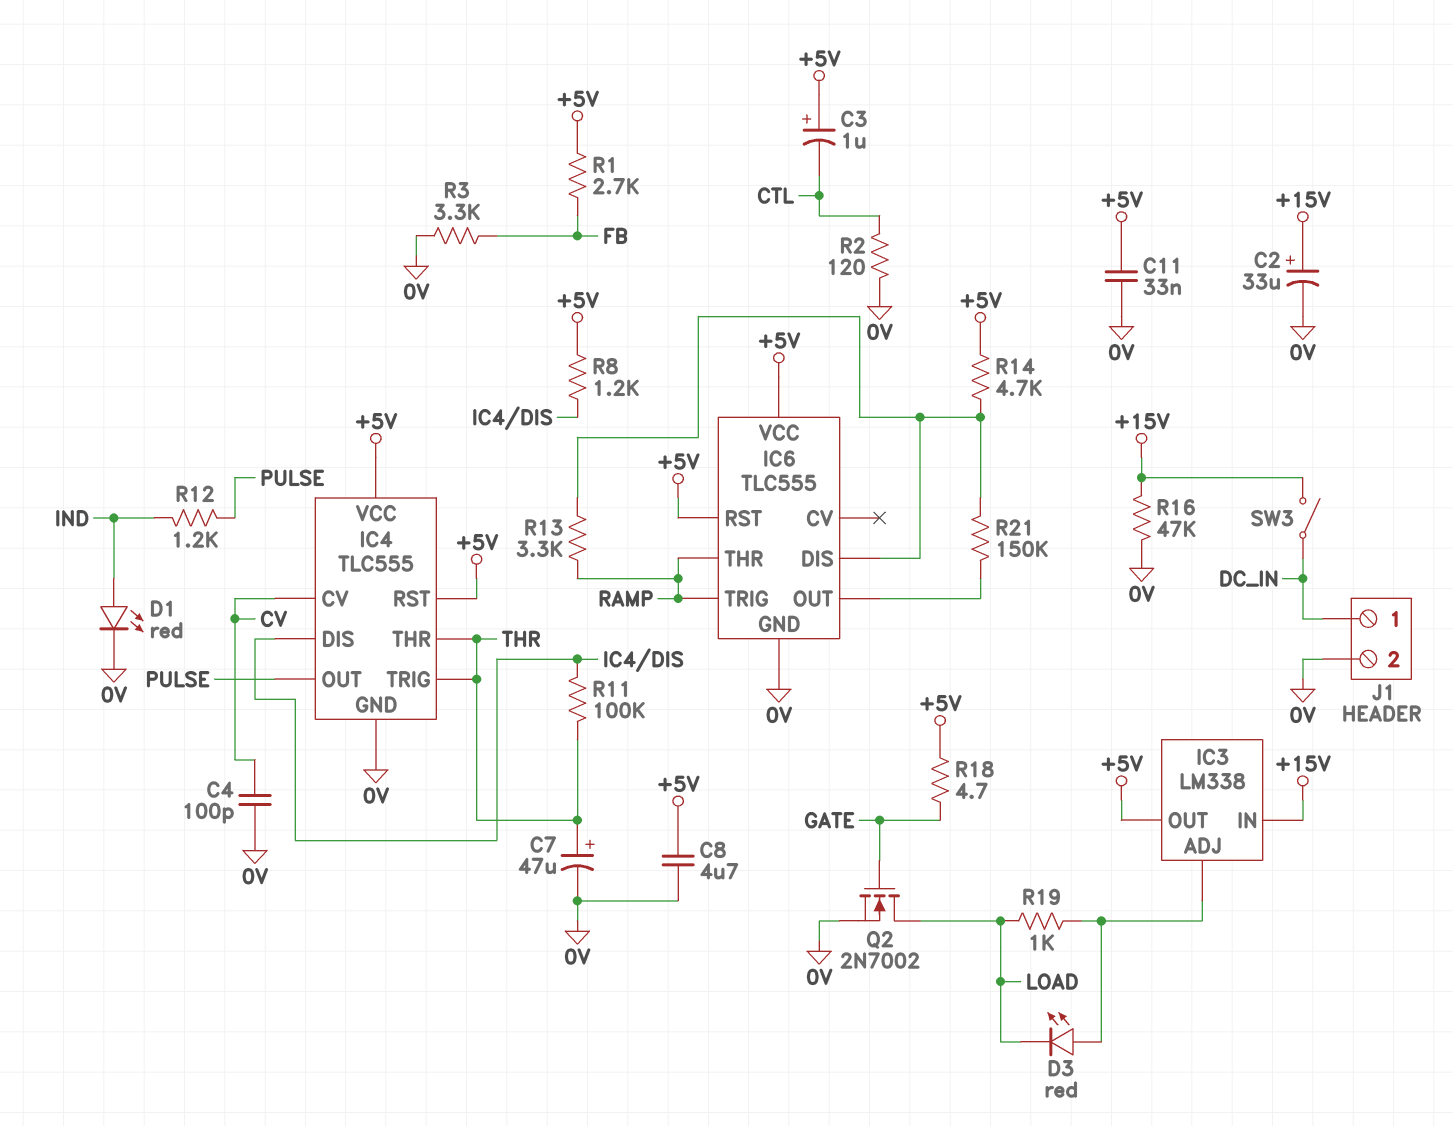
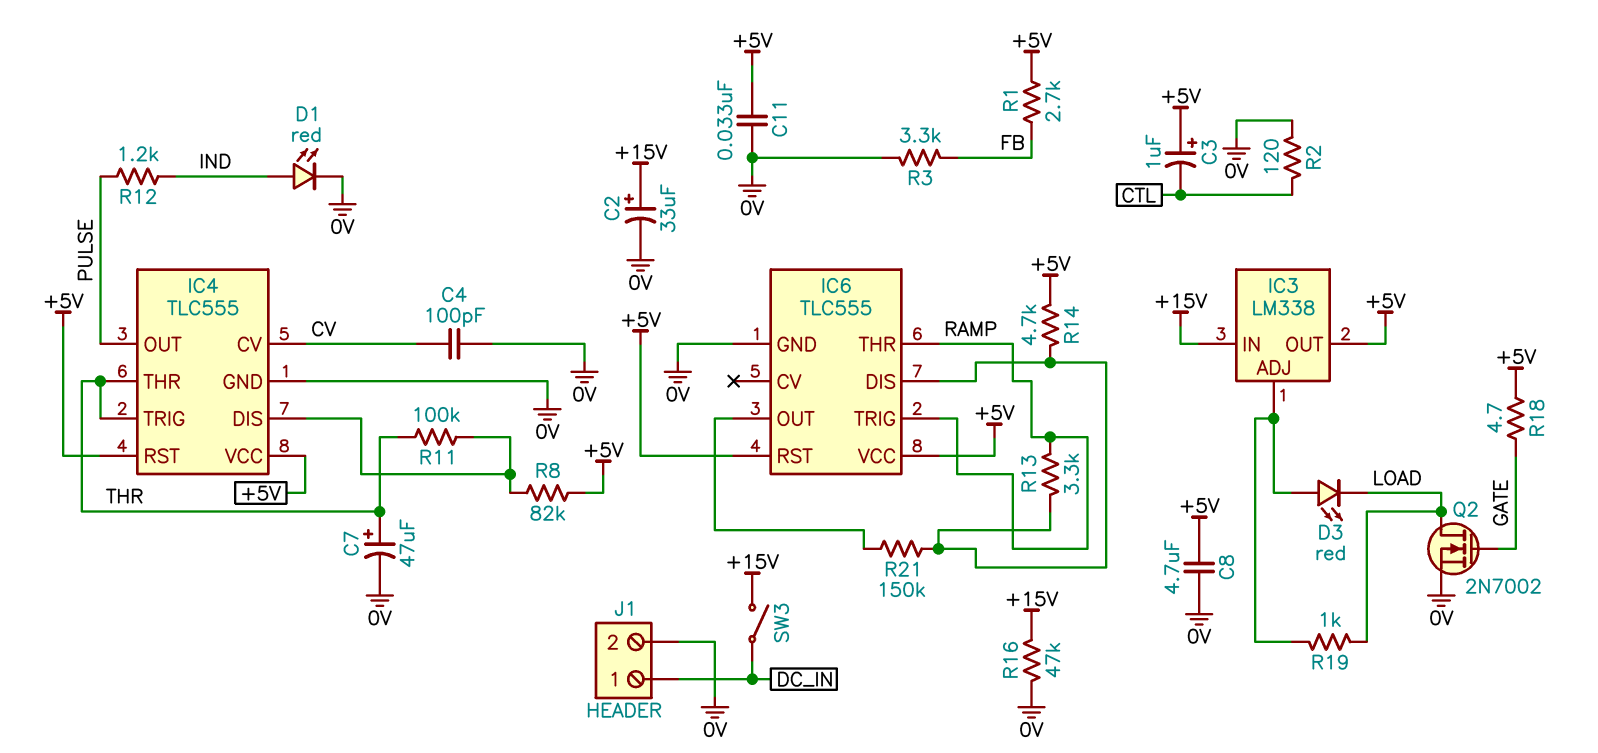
R8: 1.2k (+5V, IC4/DIS) -> 82k (+5V, IC4/DIS)

